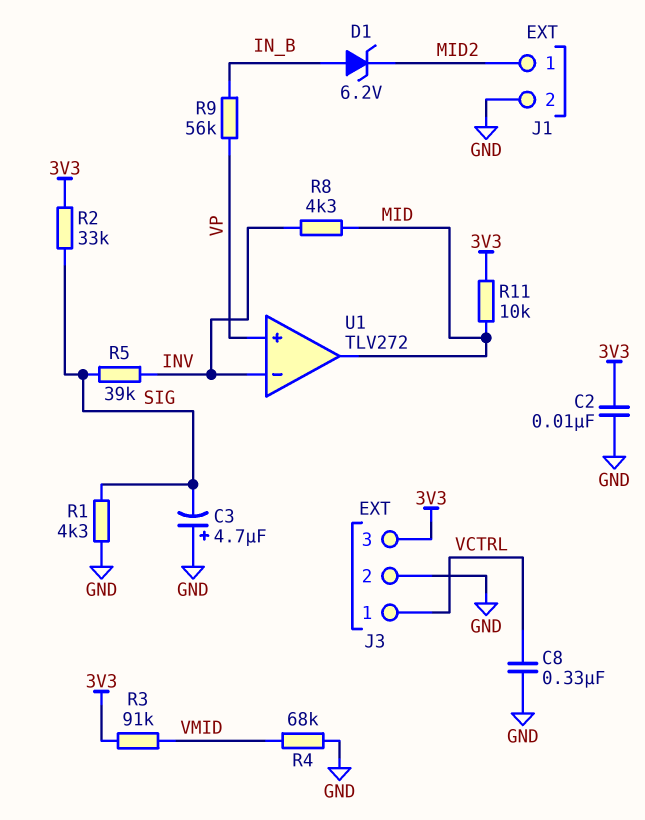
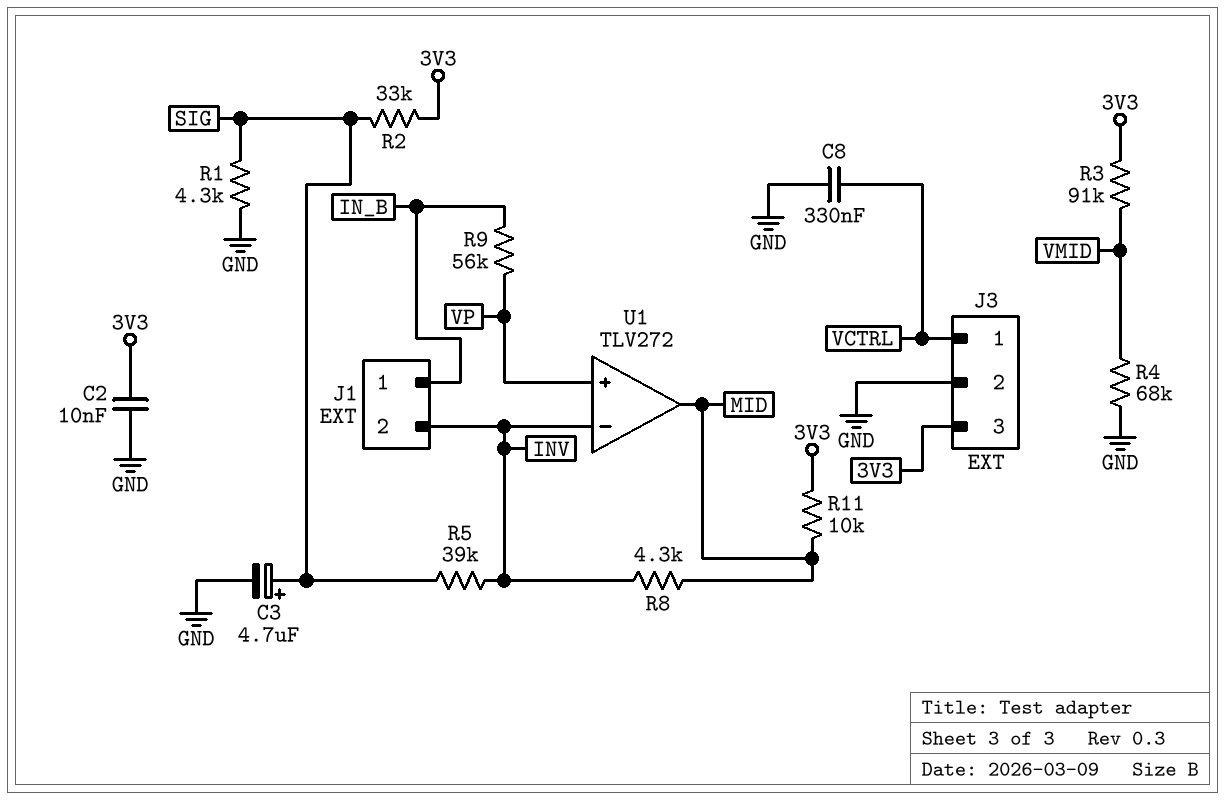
C3: 4.7uF (plus GND, minus SIG) -> 4.7uF (plus SIG, minus GND)
D1: zener 6.2V (A IN_B, K MID2) -> none
J1 pin 1: MID2 -> IN_B
J1 pin 2: GND -> INV

